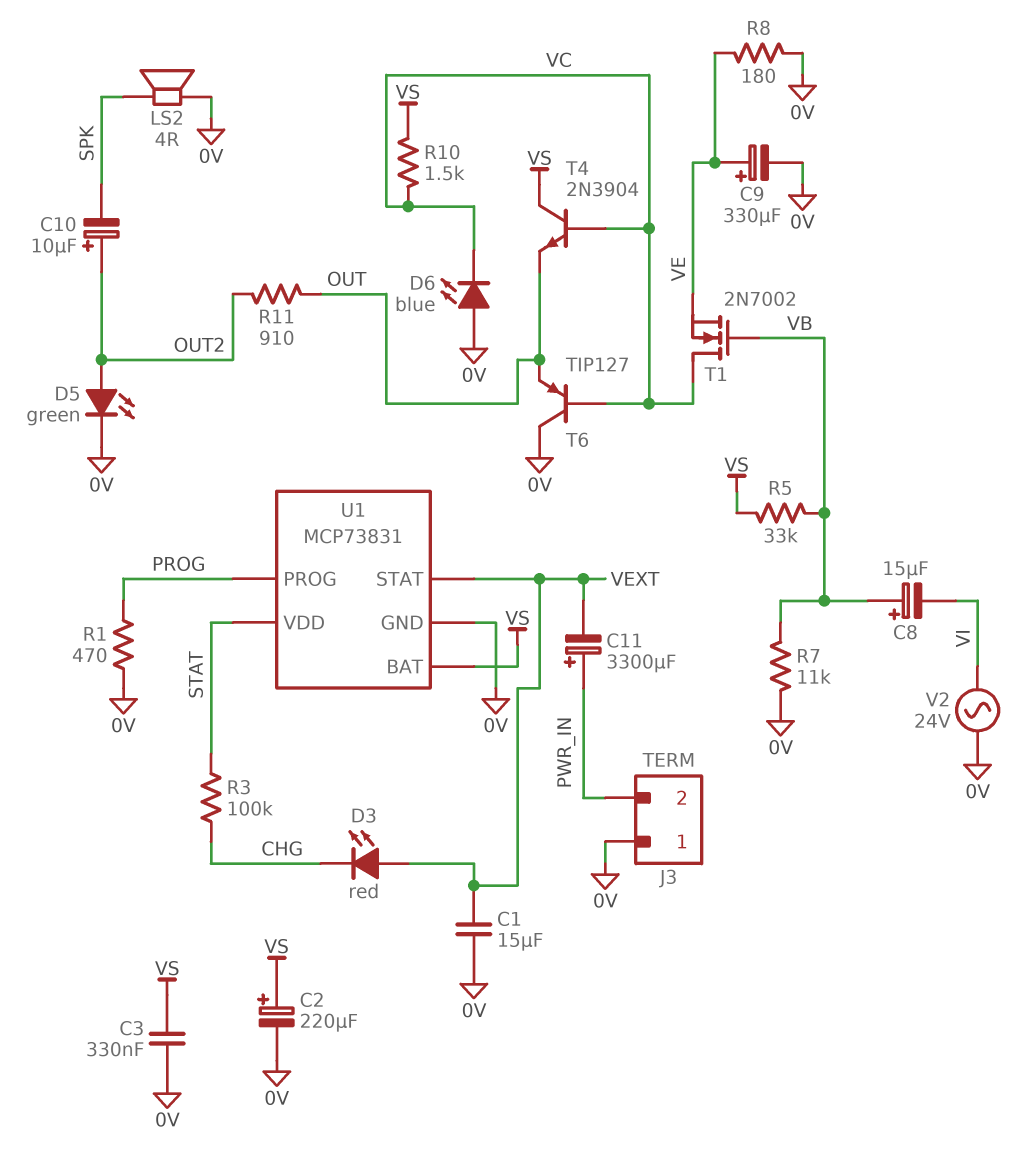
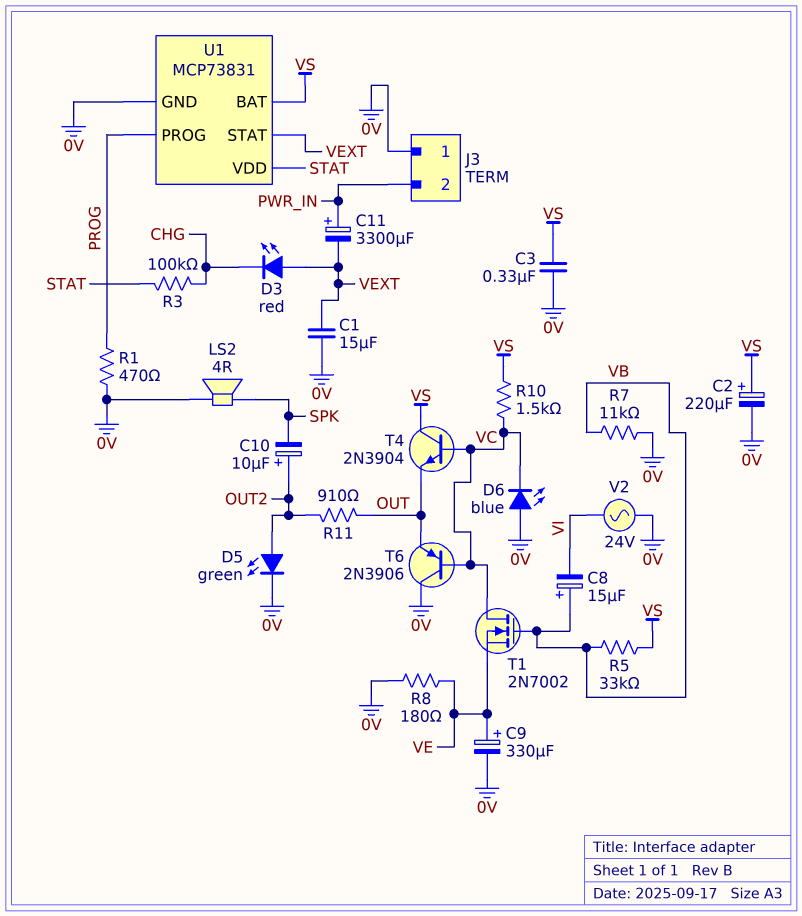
T6: PNP TIP127 (B VC, C 0V, E OUT) -> PNP 2N3906 (B VC, C 0V, E OUT)

